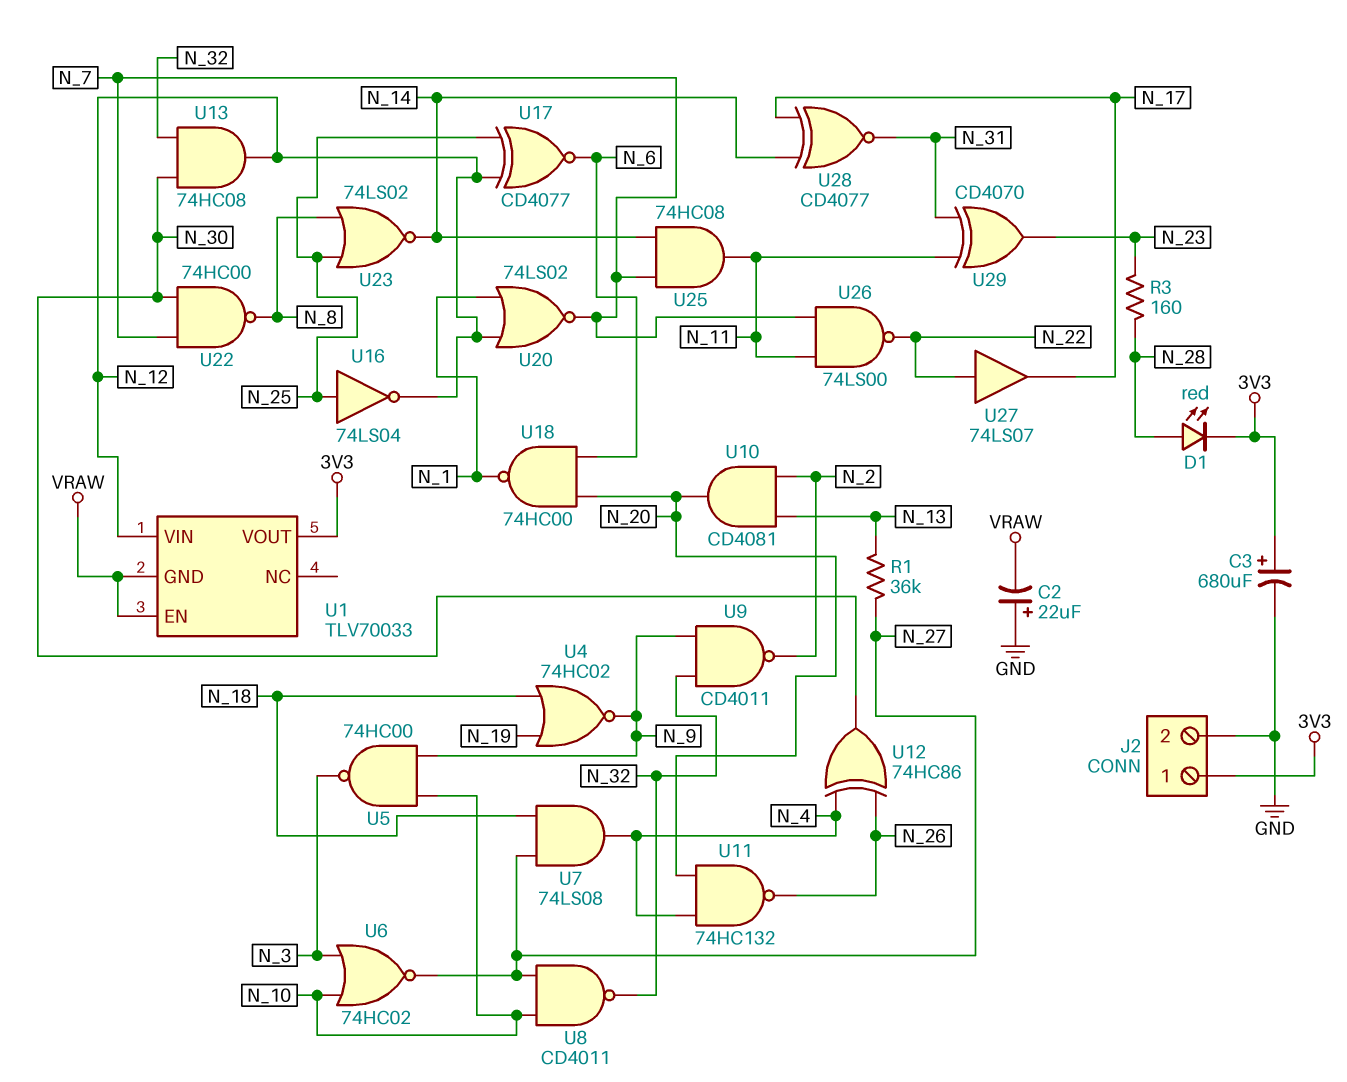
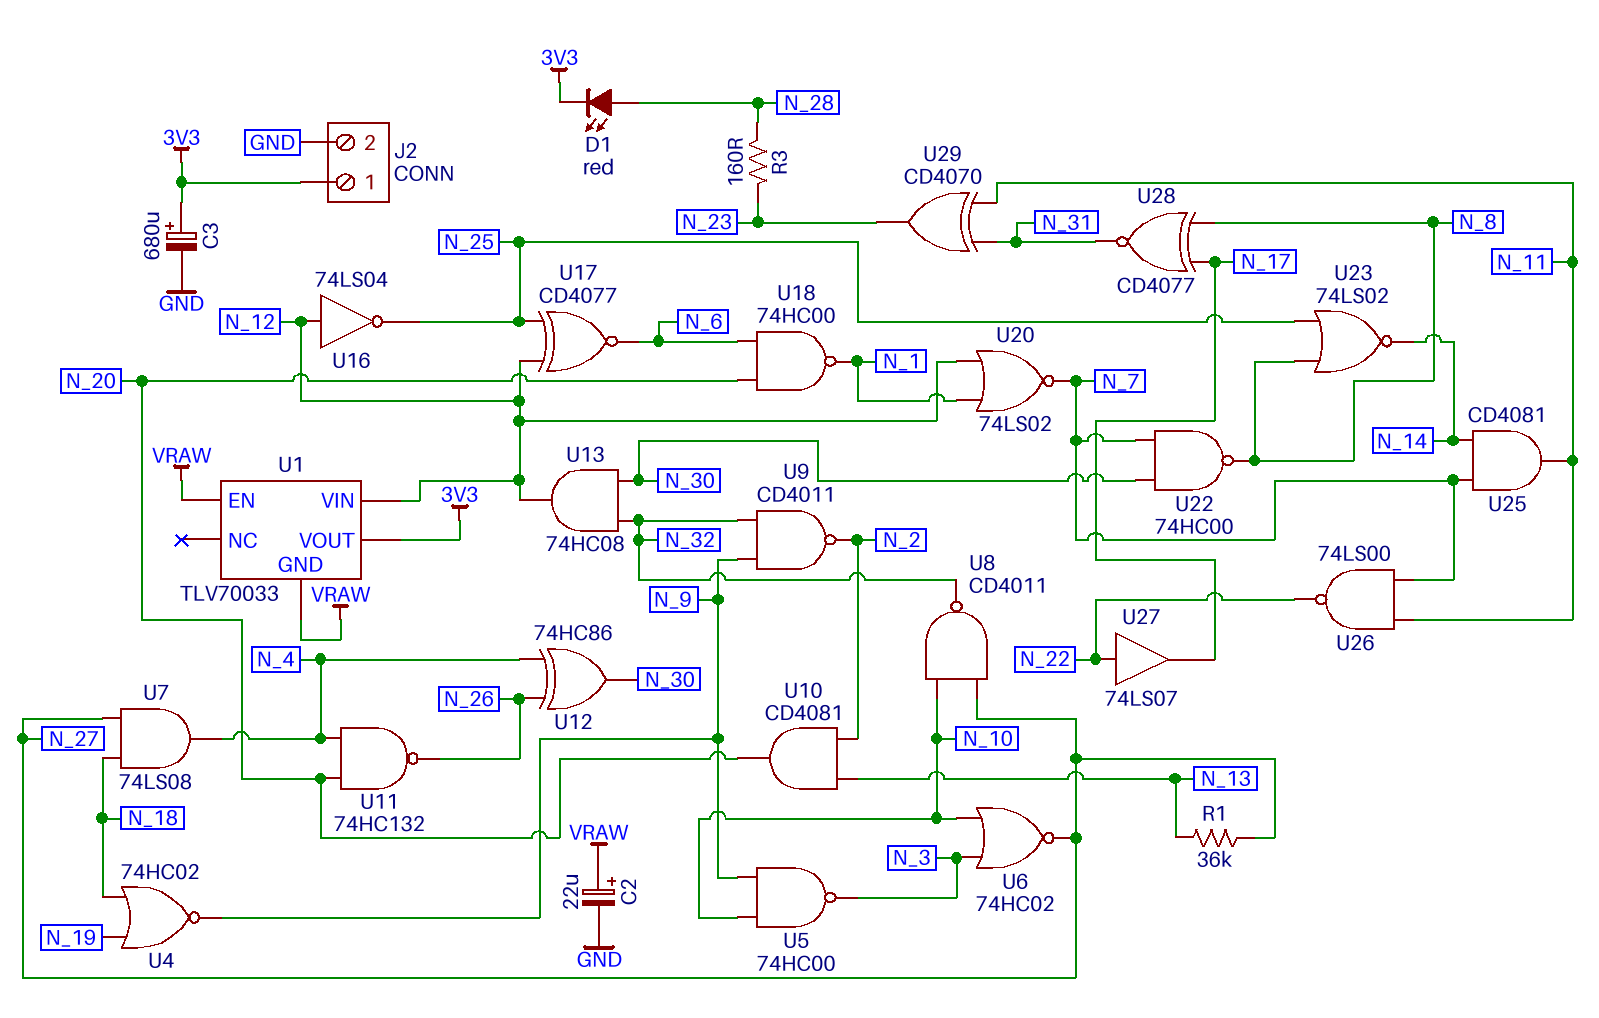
C2: 22uF (plus GND, minus VRAW) -> 22uF (plus VRAW, minus GND)
U16: NOT 74LS04 (in N_25, out N_12) -> NOT 74LS04 (in N_12, out N_25)
U25: AND 74HC08 (in N_7, in N_14, out N_11) -> AND CD4081 (in N_7, in N_14, out N_11)
U28: XNOR CD4077 (in N_14, in N_17, out N_31) -> XNOR CD4077 (in N_8, in N_17, out N_31)

